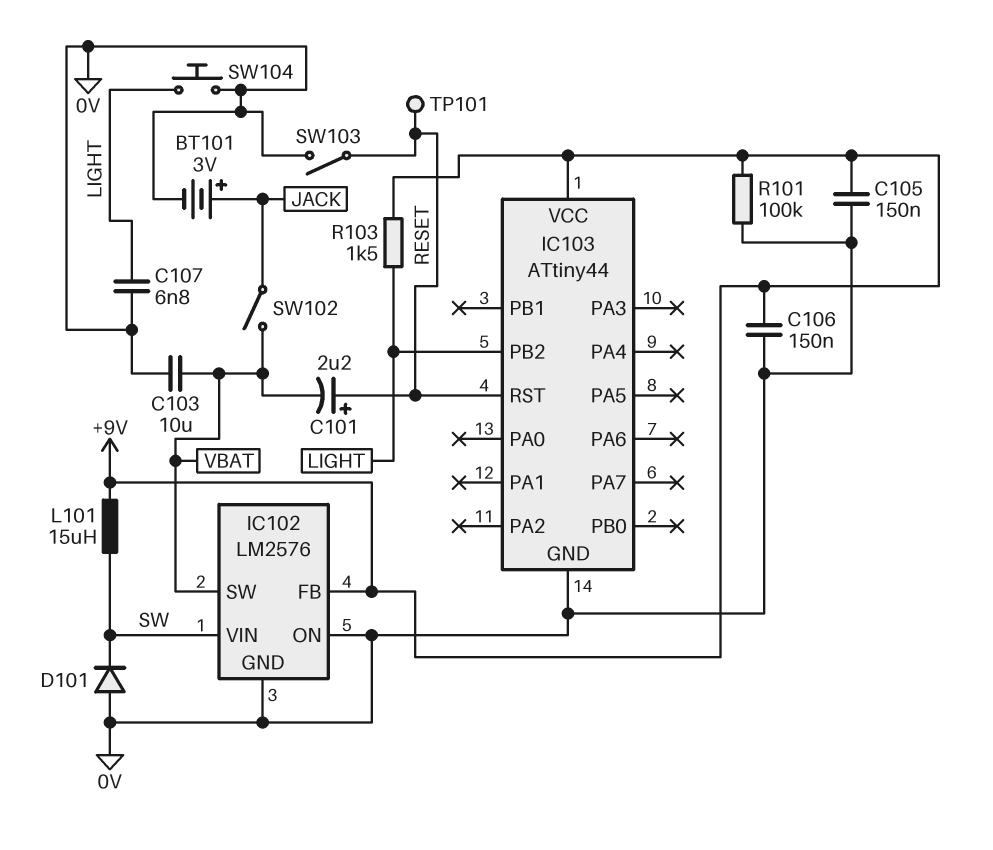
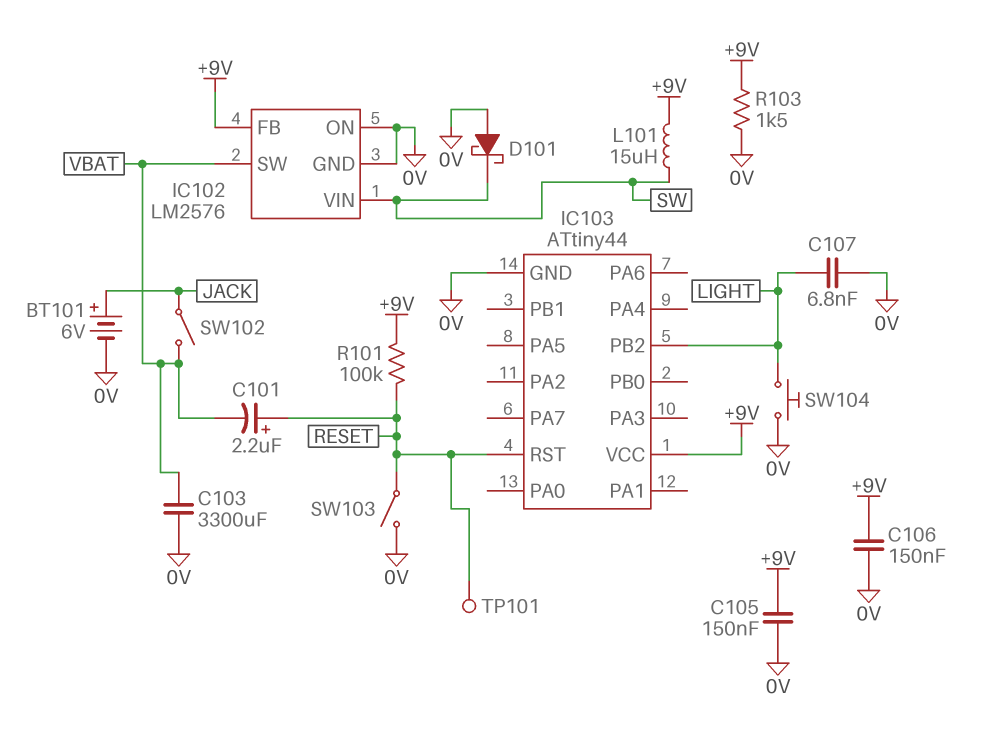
BT101: 3V (plus JACK, minus 0V) -> 6V (plus JACK, minus 0V)
C103: 10uF (0V, VBAT) -> 3300uF (0V, VBAT)
D101: diode (A 0V, K SW) -> schottky (A 0V, K SW)
R101: 100k (+9V, 0V) -> 100k (+9V, RESET)
R103: 1.5k (+9V, LIGHT) -> 1.5k (+9V, 0V)

